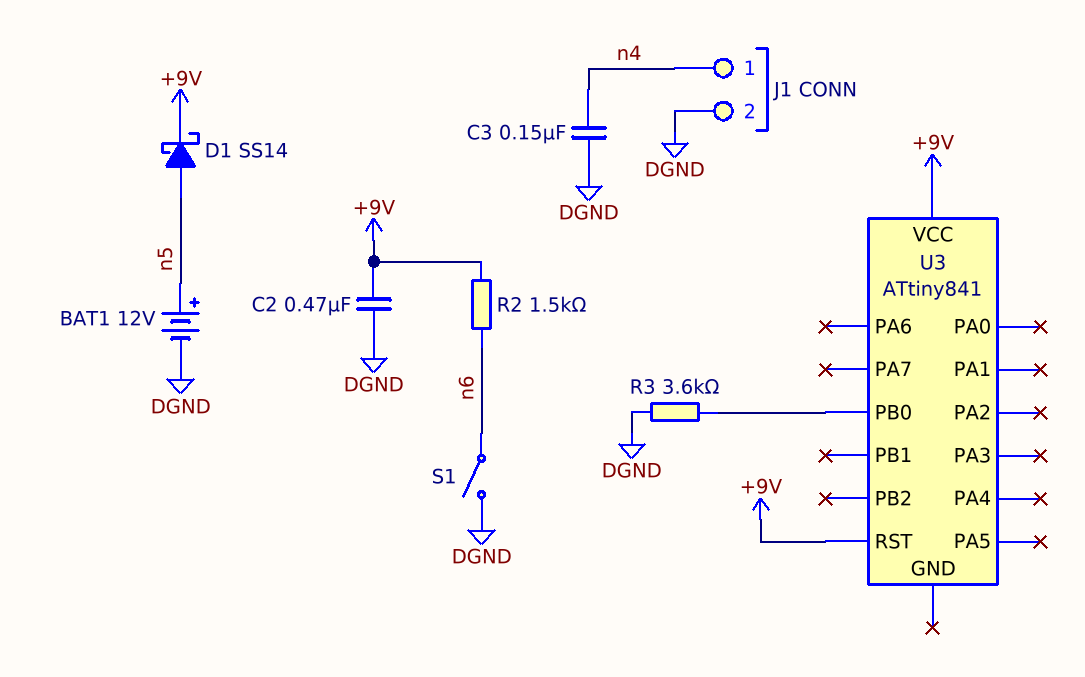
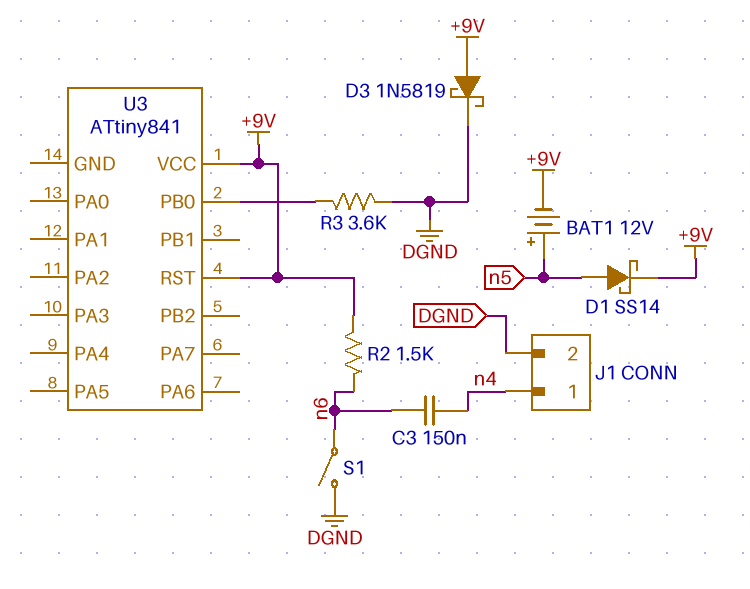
BAT1: 12V (plus n5, minus DGND) -> 12V (plus n5, minus +9V)
C2: 470nF (+9V, DGND) -> none
C3: 150nF (DGND, n4) -> 150nF (n4, n6)
D3: none -> schottky 1N5819 (A +9V, K DGND)

